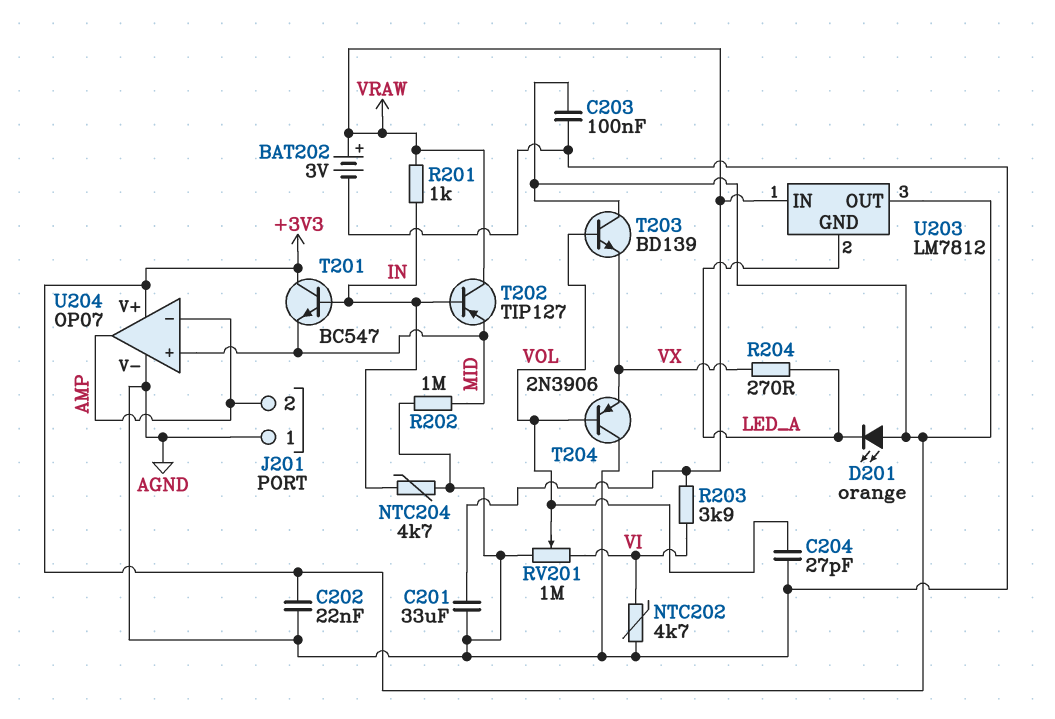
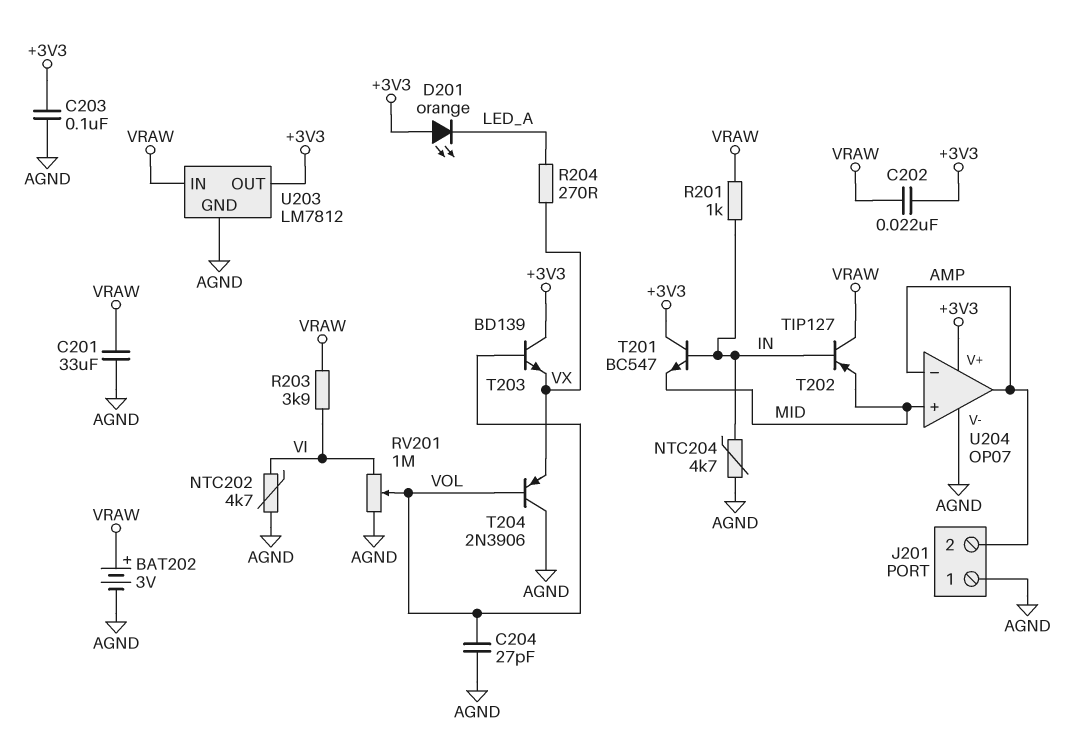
C202: 22nF (+3V3, AGND) -> 22nF (+3V3, VRAW)
R202: 1M (AGND, MID) -> none
U203 pin GND: LED_A -> AGND

